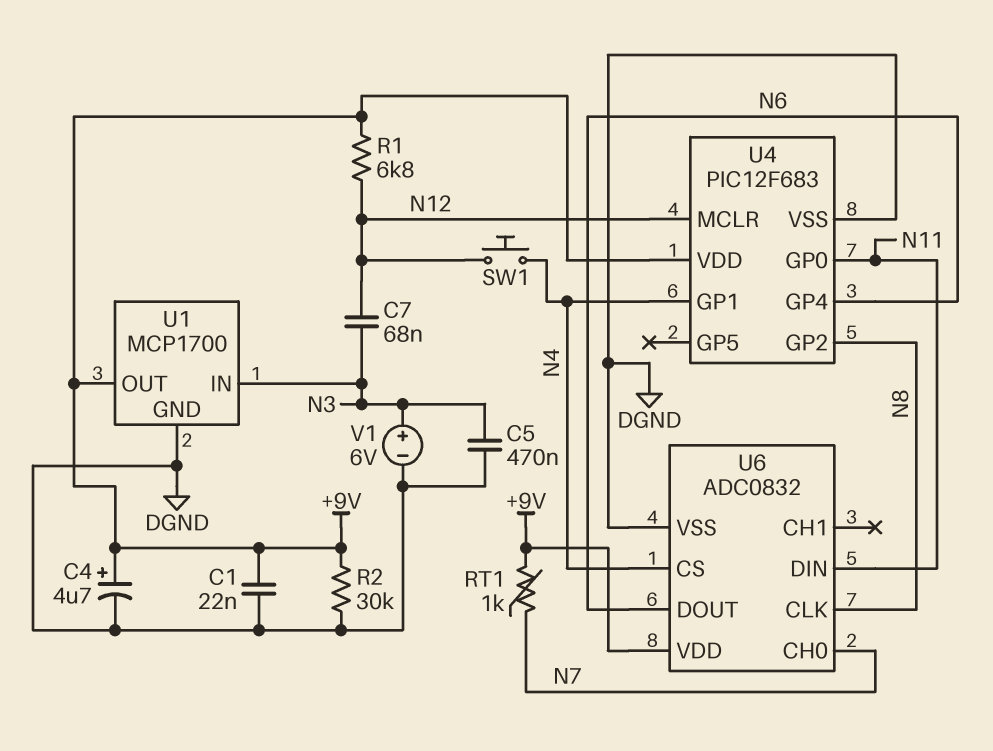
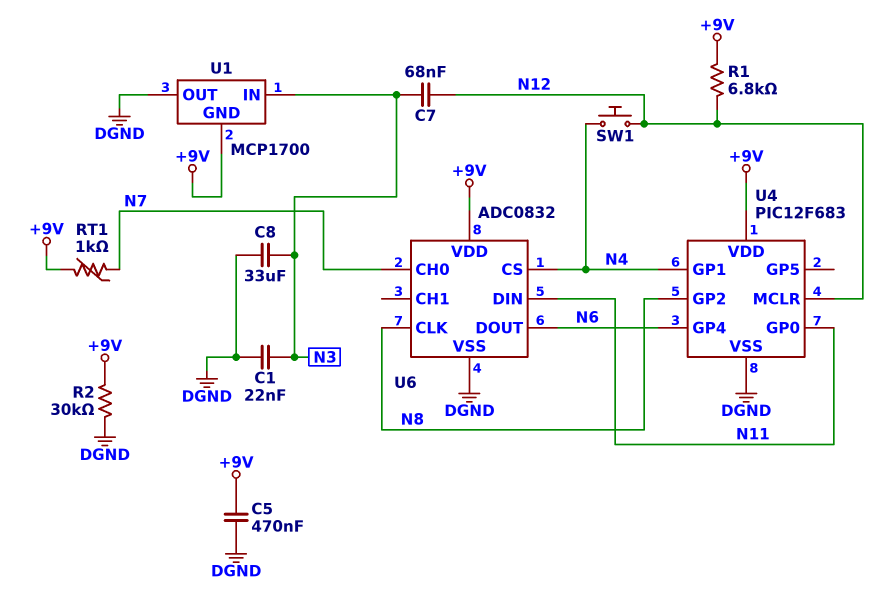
C1: 22nF (+9V, DGND) -> 22nF (DGND, N3)
C4: 4.7uF (plus +9V, minus DGND) -> none
C5: 470nF (DGND, N3) -> 470nF (+9V, DGND)
C8: none -> 33uF (DGND, N3)
U1 pin GND: DGND -> +9V
U1 pin OUT: +9V -> DGND
V1: 6V (plus N3, minus DGND) -> none

